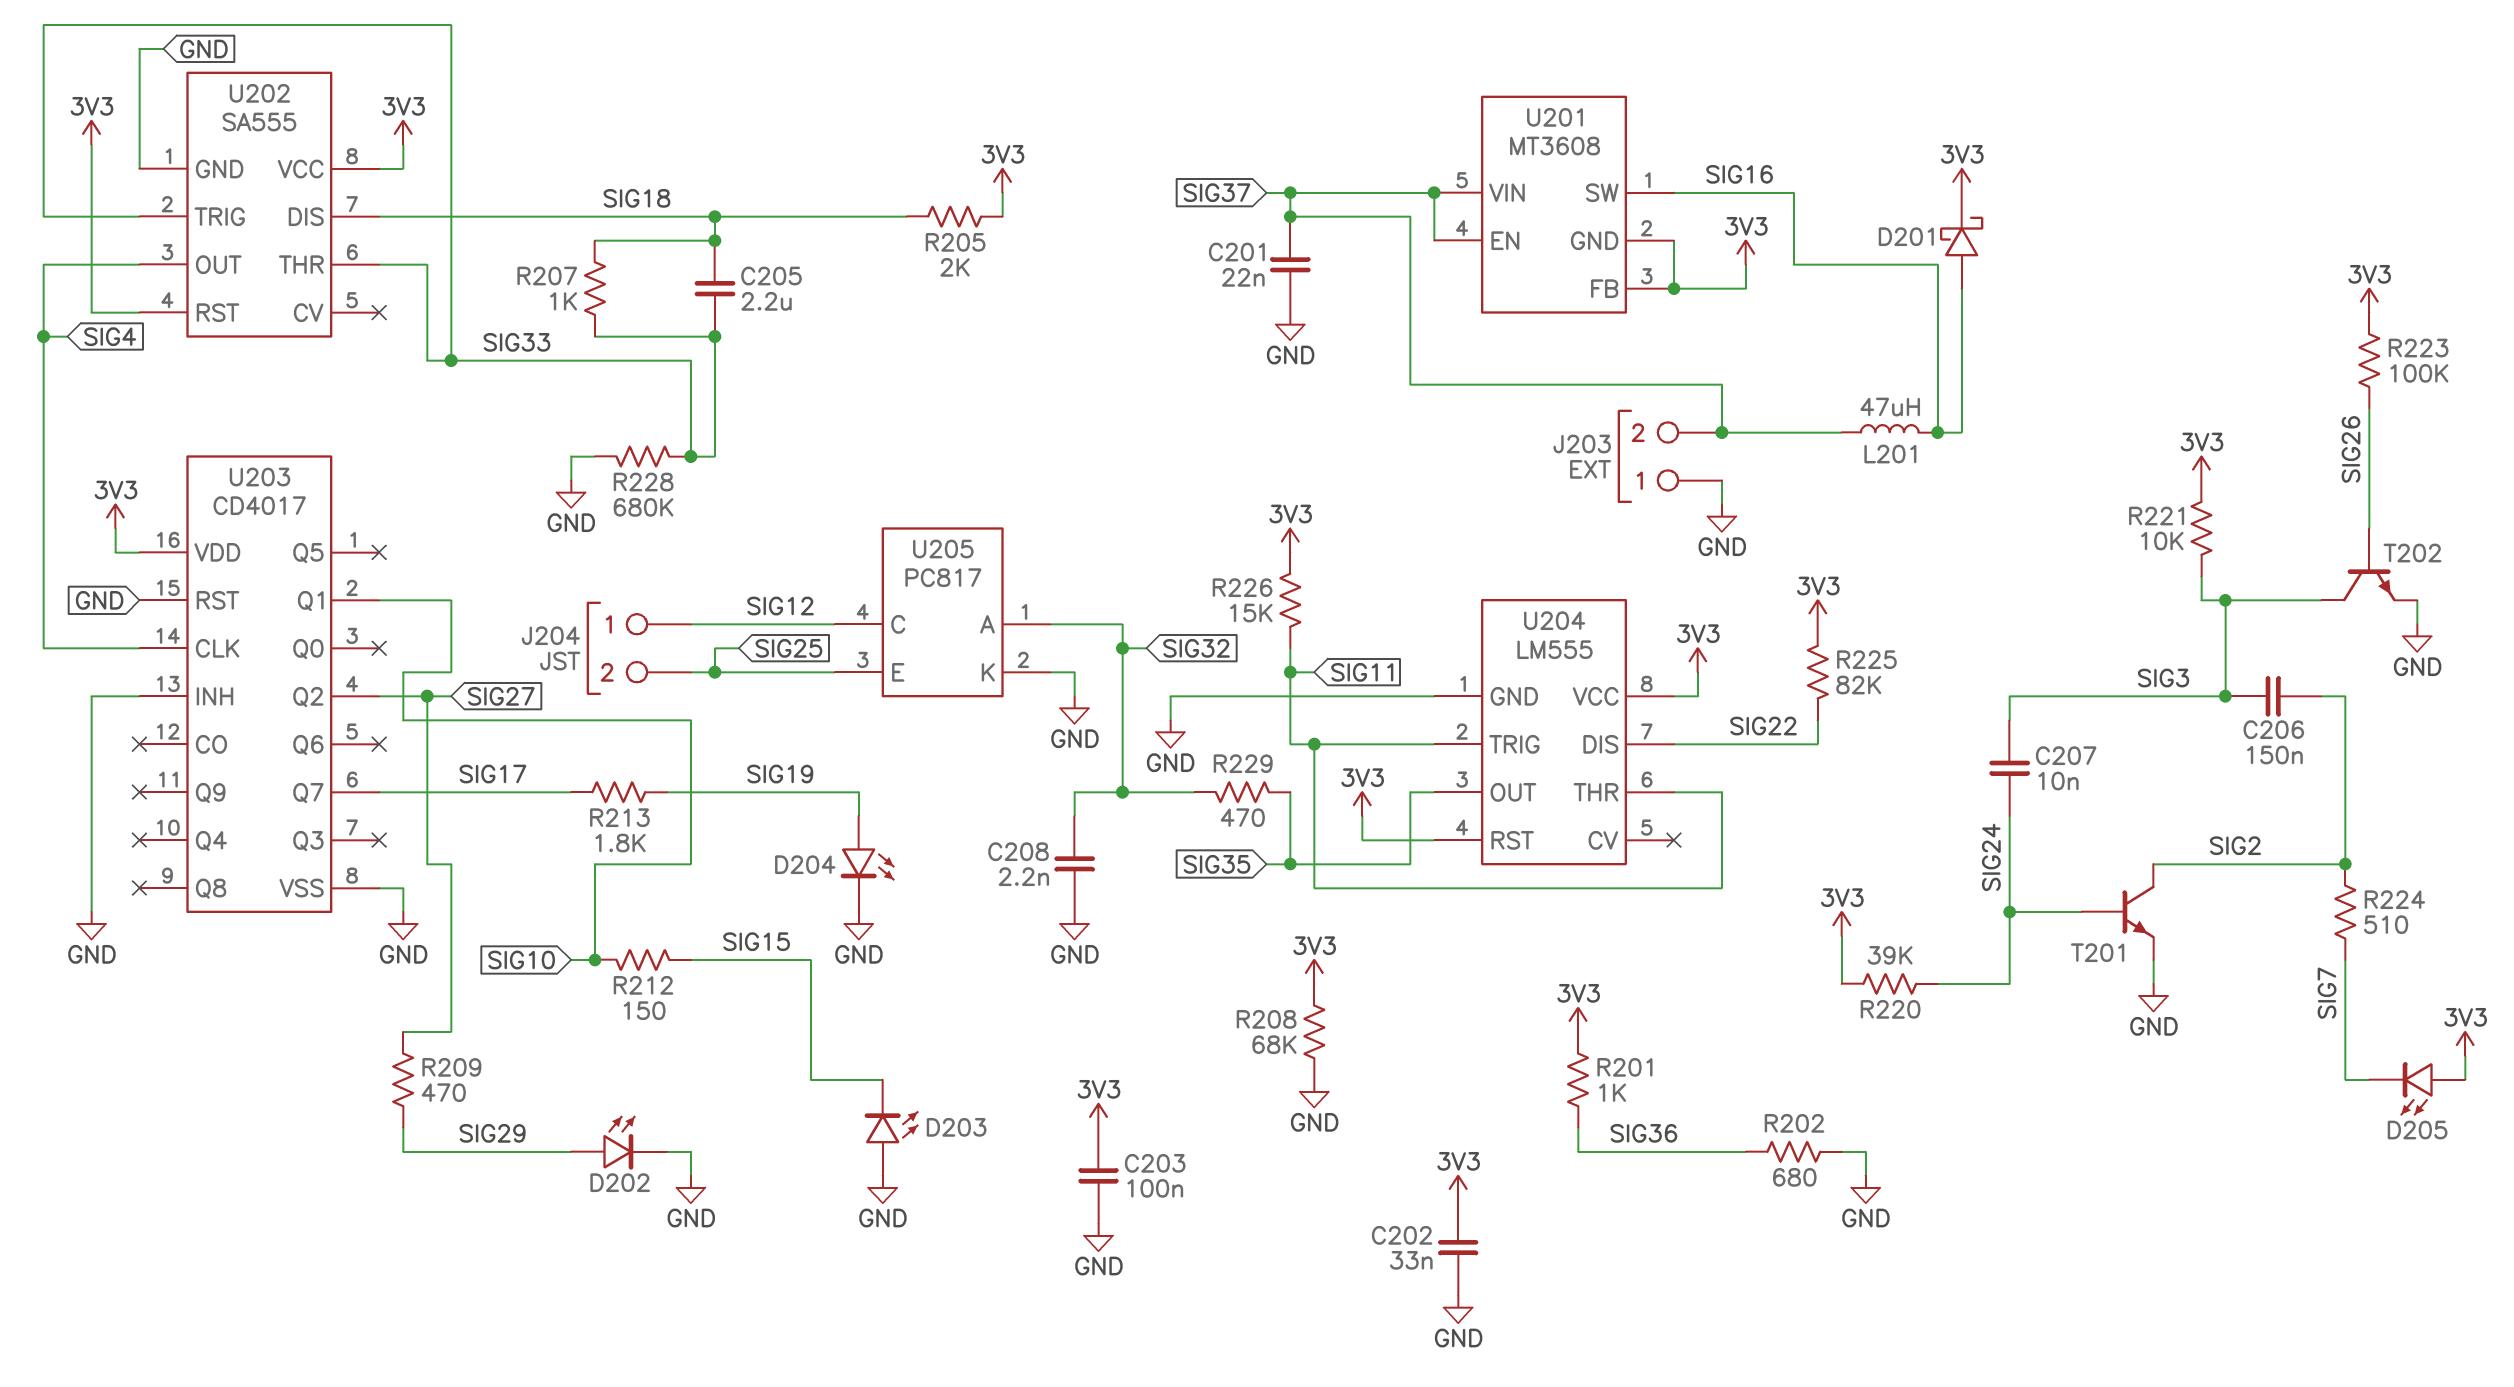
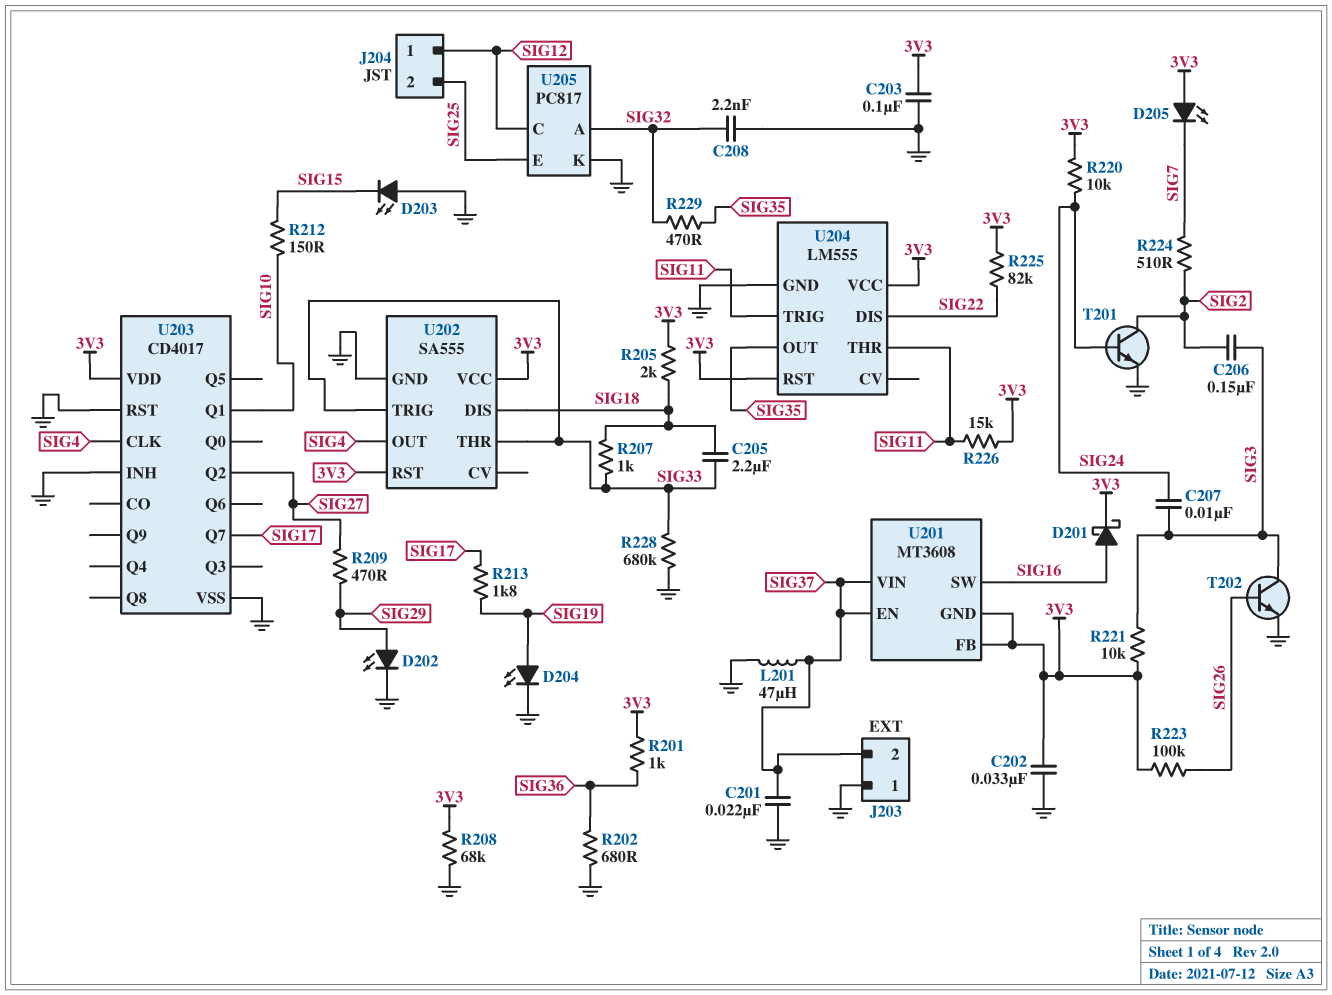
L201: 47uH (SIG16, SIG37) -> 47uH (GND, SIG37)
R220: 39k (3V3, SIG24) -> 10k (3V3, SIG24)

